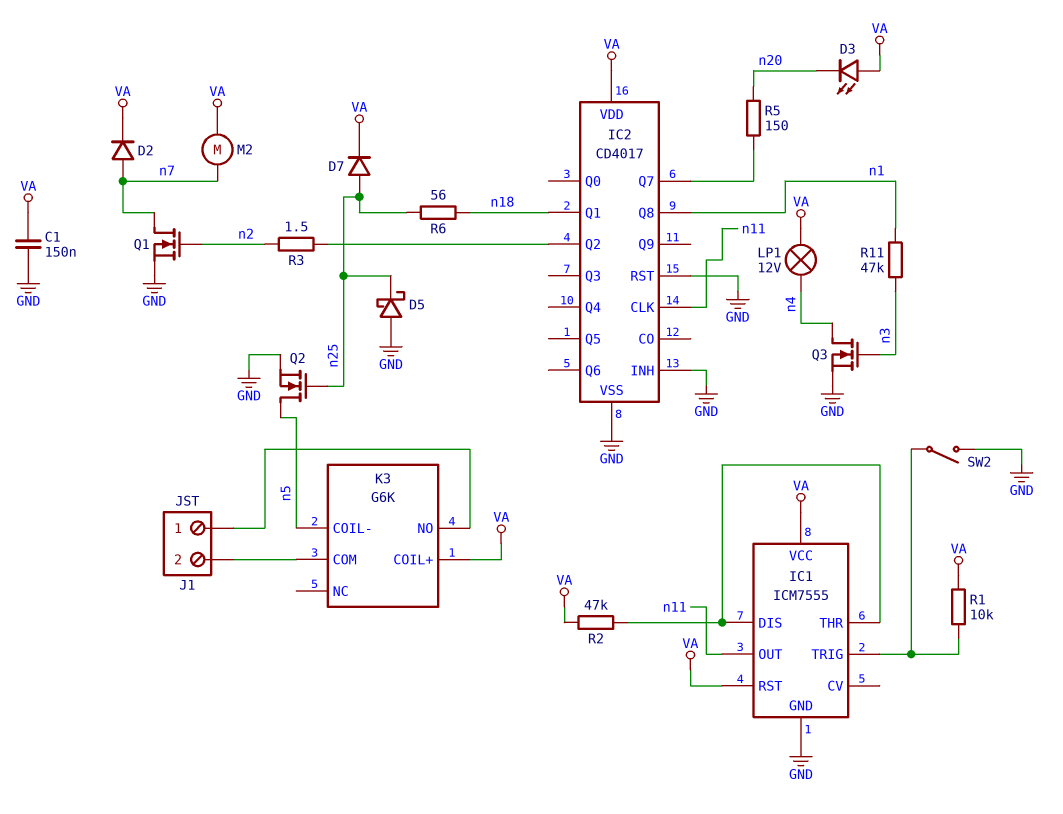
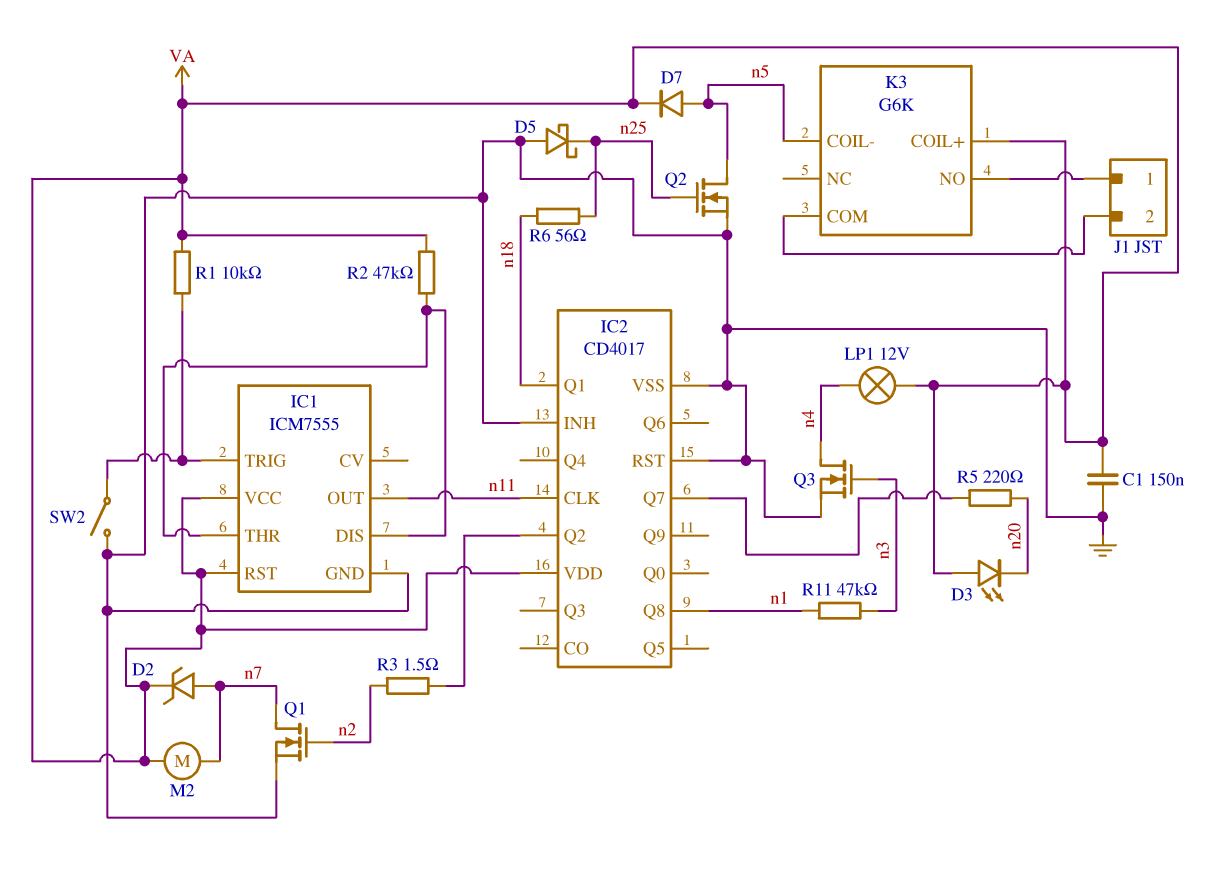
D2: diode (A n7, K VA) -> zener (A n7, K VA)
D7: diode (A n25, K VA) -> diode (A n5, K VA)
R5: 150 (IC2/Q7, n20) -> 220 (IC2/Q7, n20)

